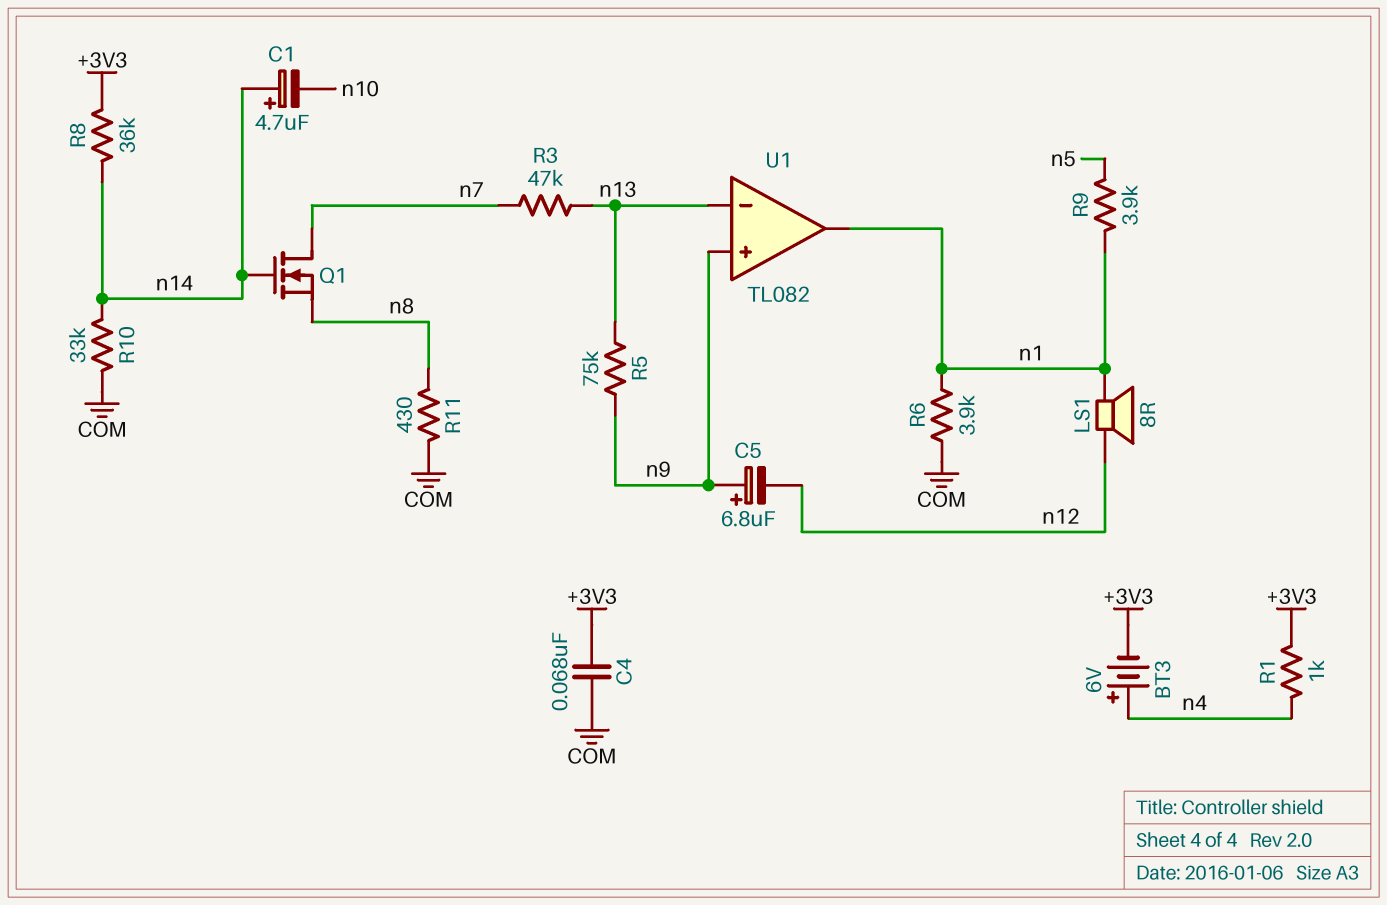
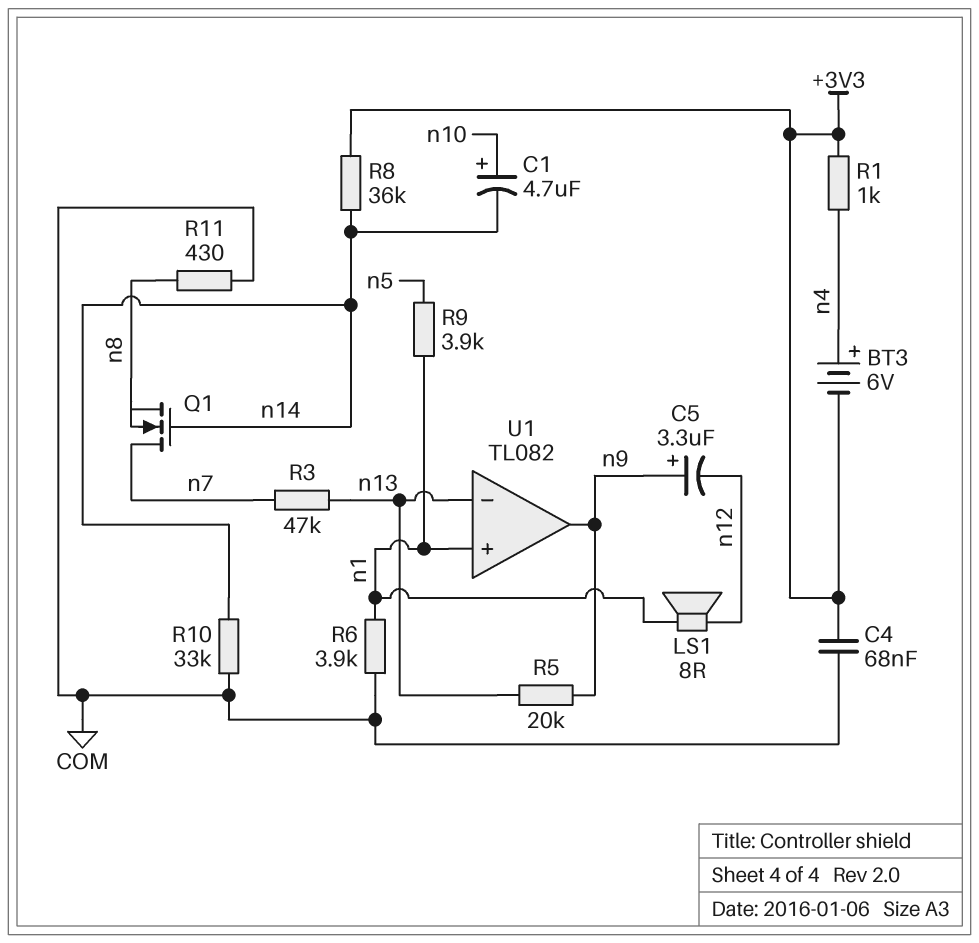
C1: 4.7uF (plus n14, minus n10) -> 4.7uF (plus n10, minus n14)
C5: 6.8uF (plus n9, minus n12) -> 3.3uF (plus n9, minus n12)
R5: 75k (n9, n13) -> 20k (n9, n13)
U1 pin in+: n9 -> n1
U1 pin out: n1 -> n9

